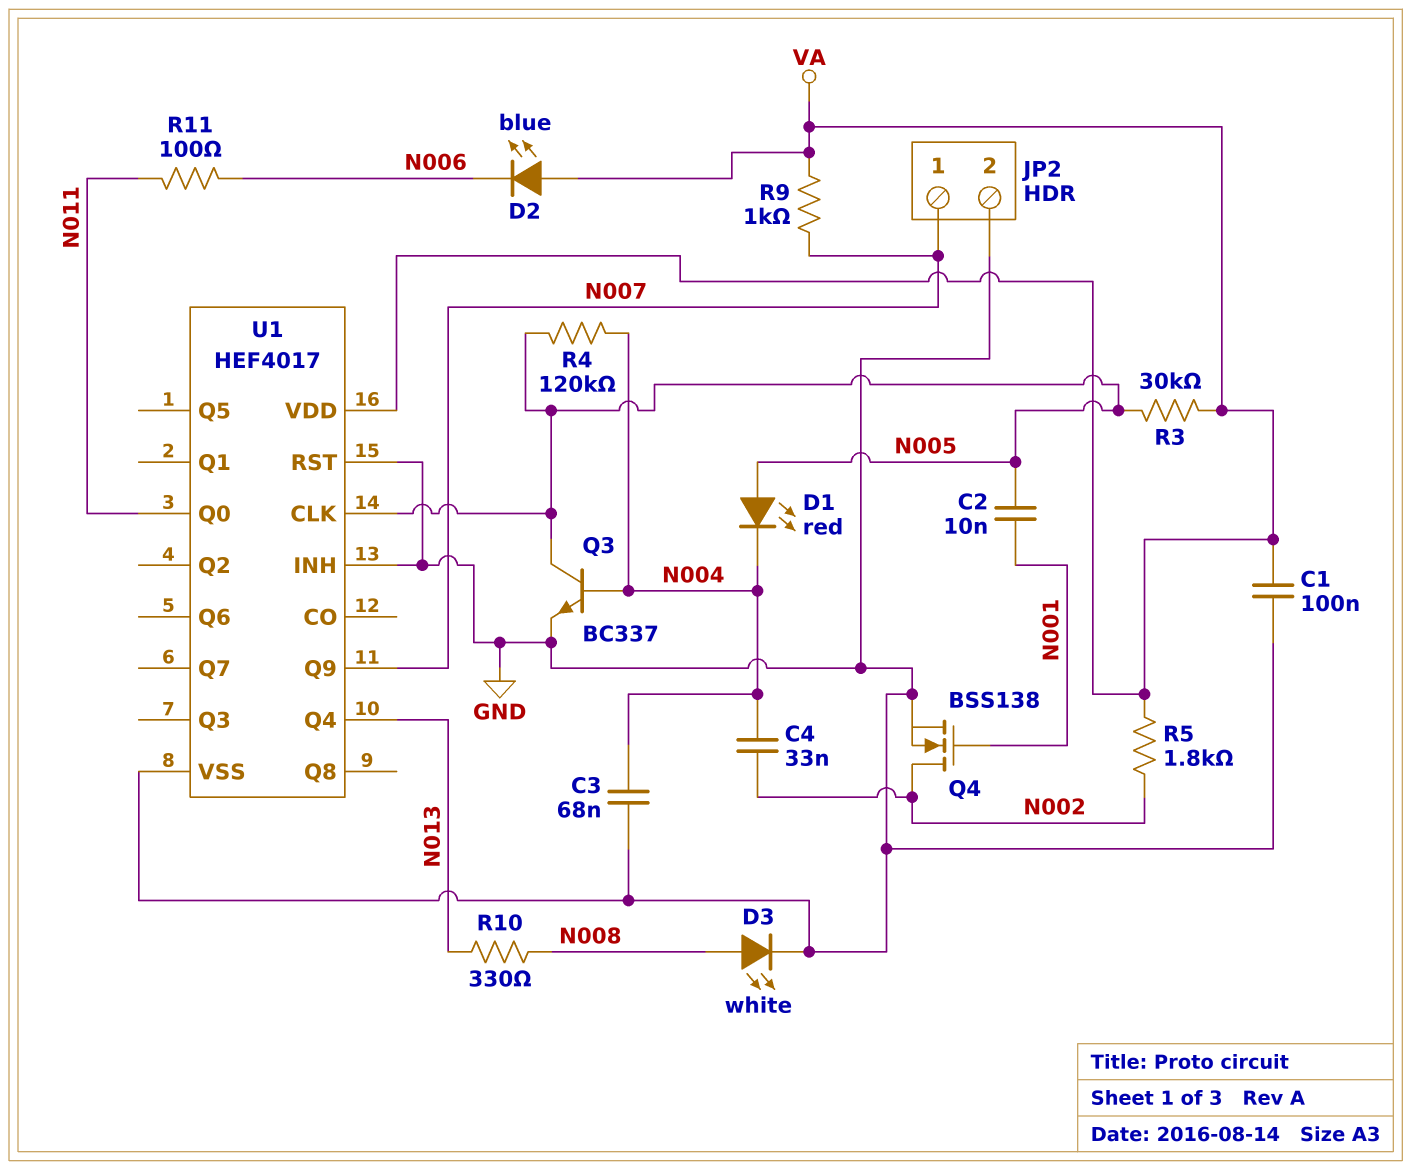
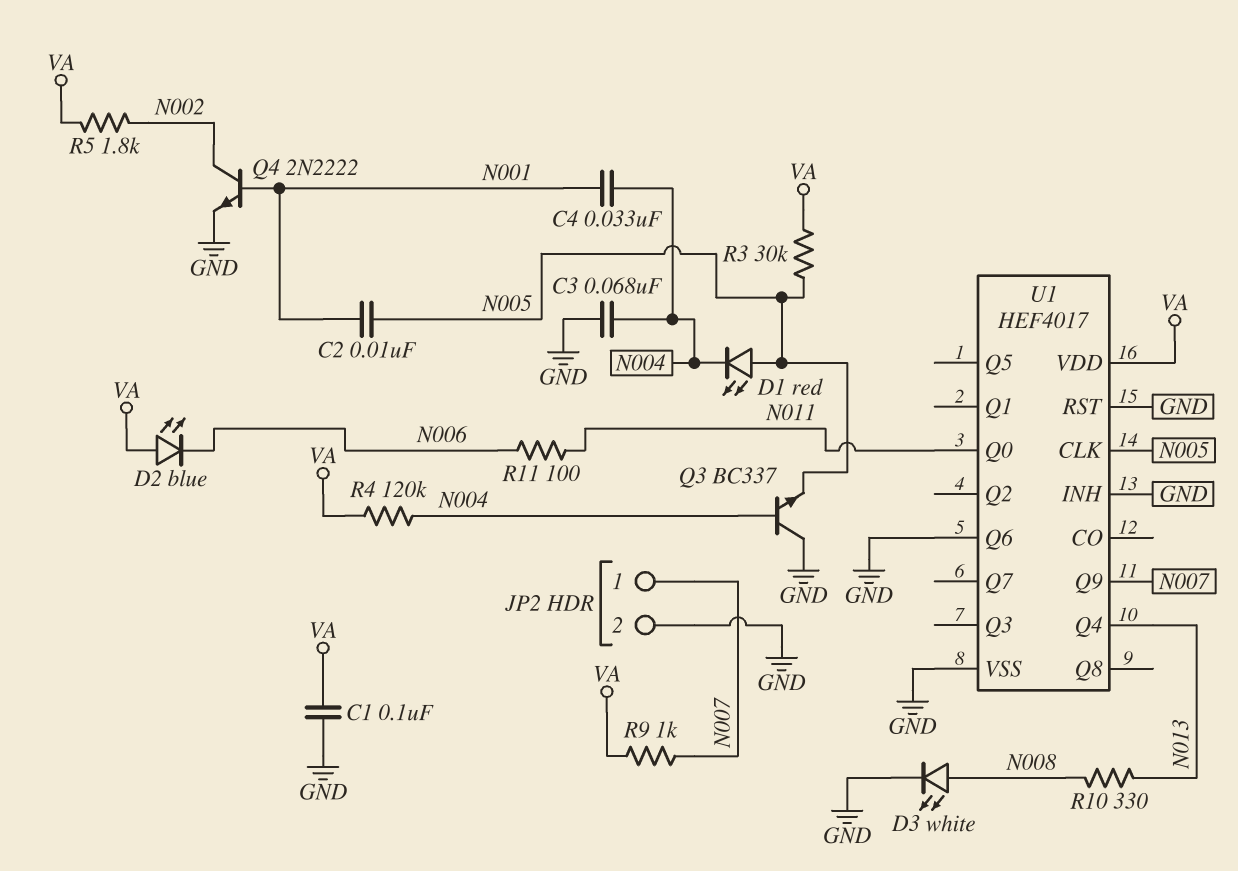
C4: 33nF (N002, N004) -> 33nF (N001, N004)
Q3: NPN BC337 (B N004, C N005, E GND) -> NPN BC337 (B N004, C GND, E N005)
Q4: NMOS BSS138 (G N001, D N002, S GND) -> NPN 2N2222 (B N001, C N002, E GND)
R4: 120k (N004, N005) -> 120k (N004, VA)
U1 pin Q6: none -> GND

